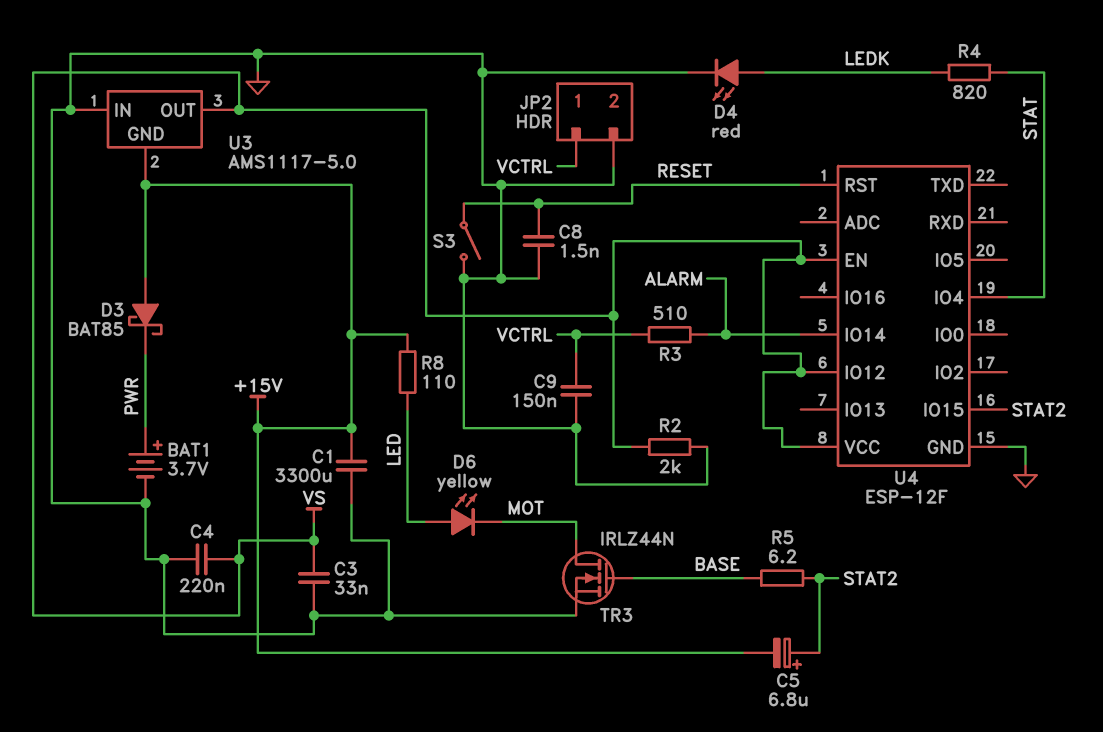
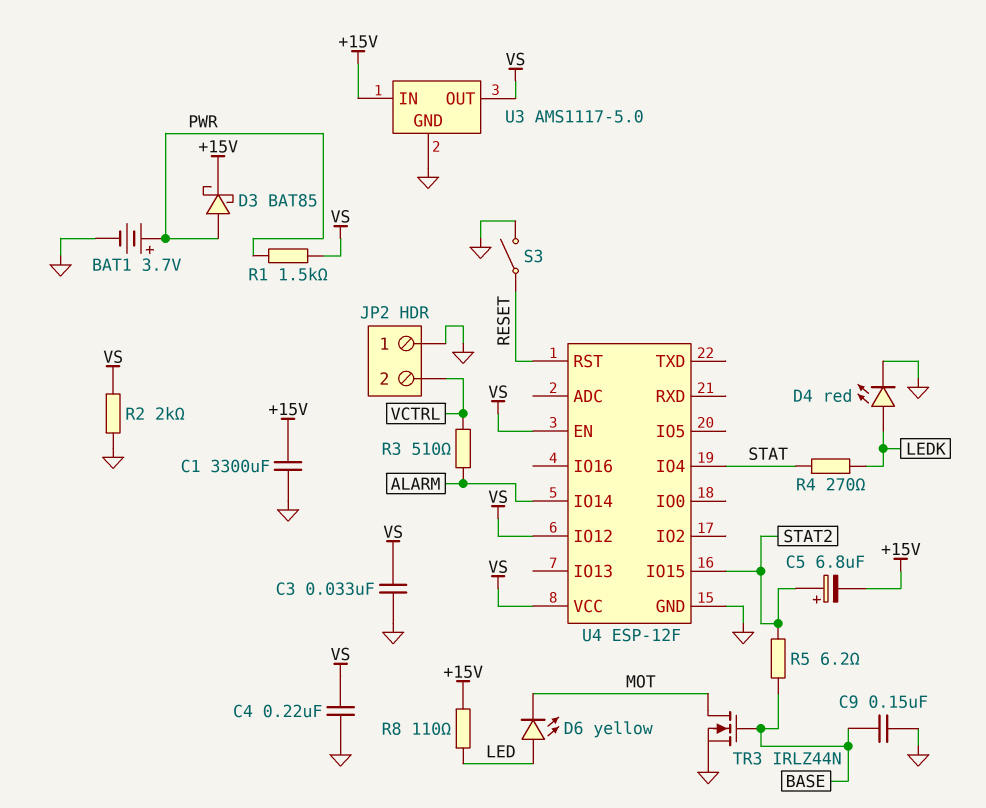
C8: 1.5nF (GND, RESET) -> none
C9: 150nF (GND, VCTRL) -> 150nF (BASE, GND)
D3: schottky BAT85 (A +15V, K PWR) -> schottky BAT85 (A PWR, K +15V)
JP2 pin 1: VCTRL -> GND
JP2 pin 2: GND -> VCTRL
R1: none -> 1.5k (PWR, VS)
R4: 820 (LEDK, STAT) -> 270 (LEDK, STAT)
U3 pin GND: +15V -> GND
U3 pin IN: GND -> +15V

